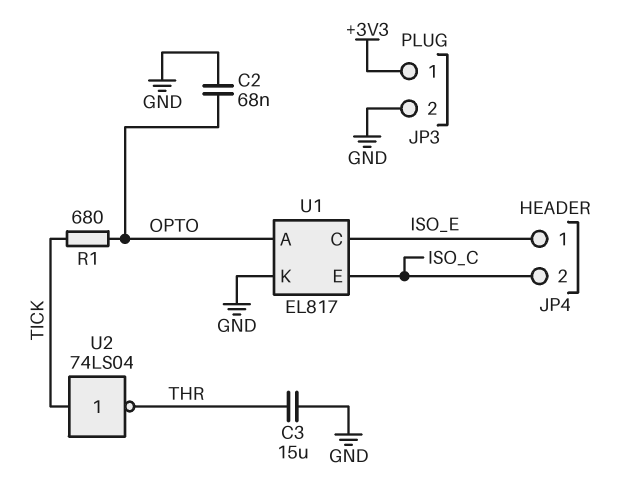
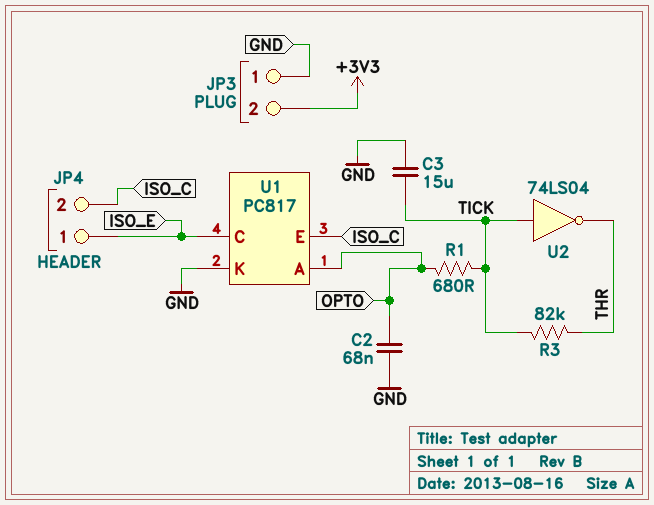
C3: 15uF (GND, THR) -> 15uF (GND, TICK)
JP3 pin 1: +3V3 -> GND
JP3 pin 2: GND -> +3V3
R3: none -> 82k (THR, TICK)
U1: EL817 -> PC817

